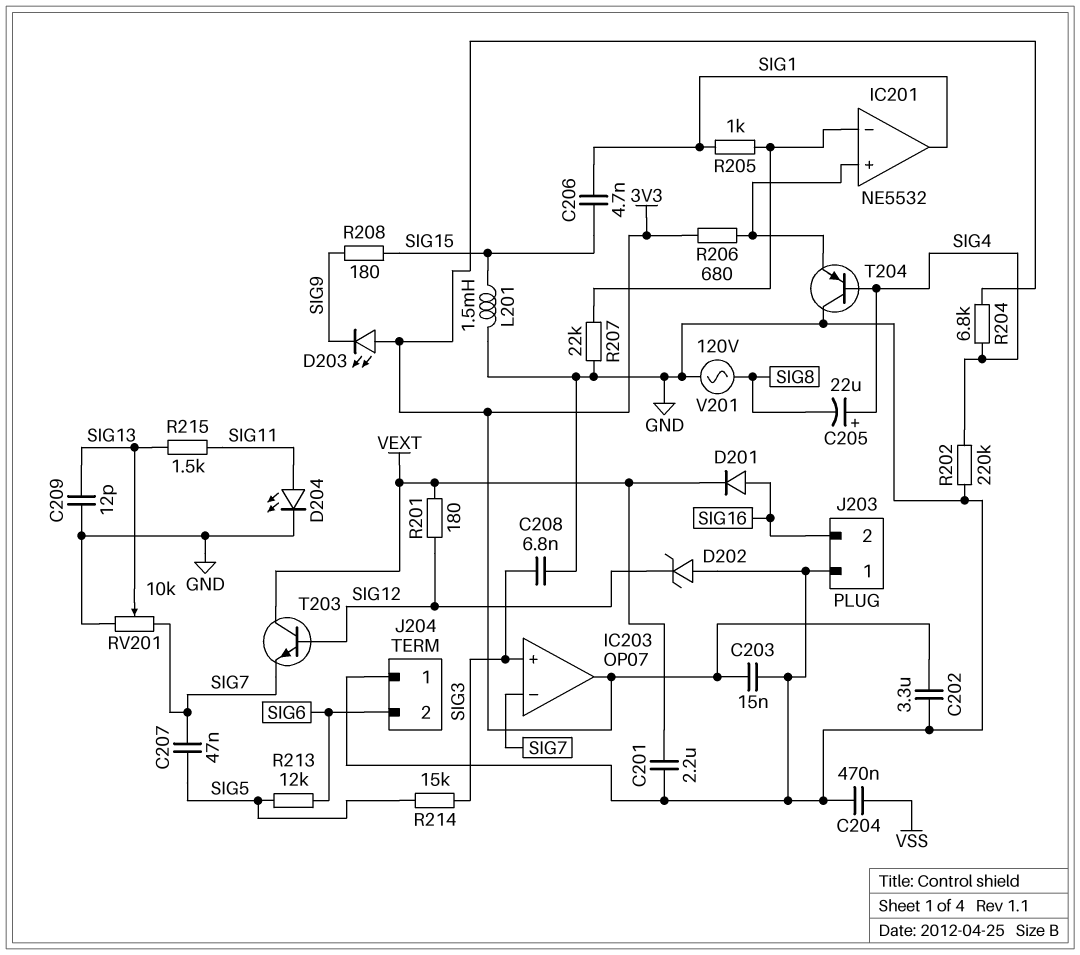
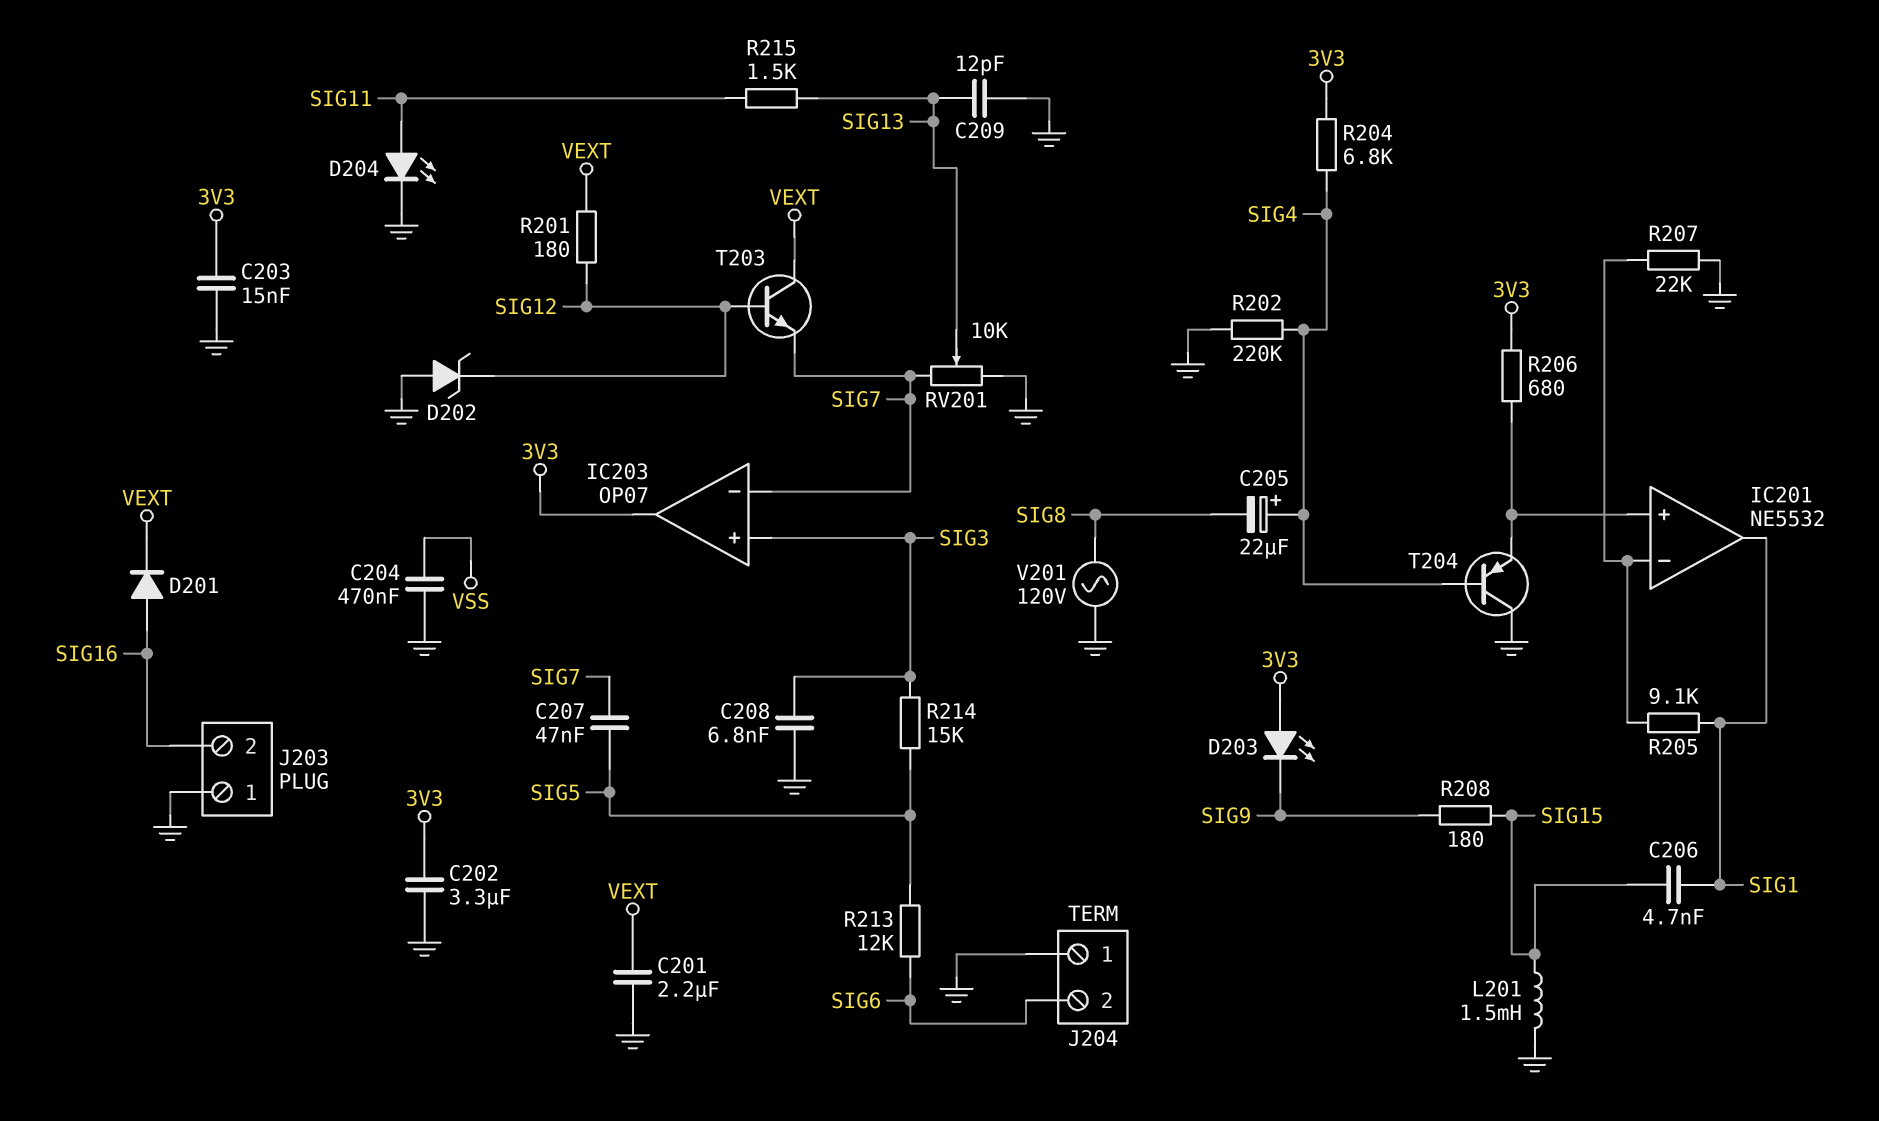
R205: 1k (IC201/in-, SIG1) -> 9.1k (IC201/in-, SIG1)

